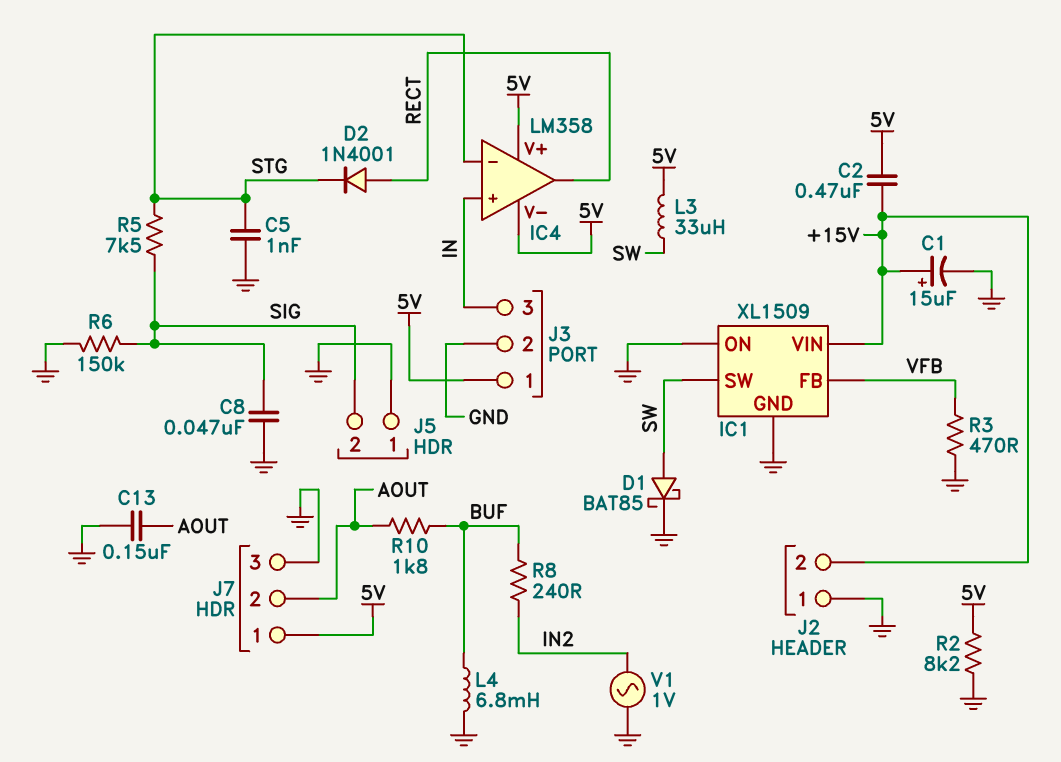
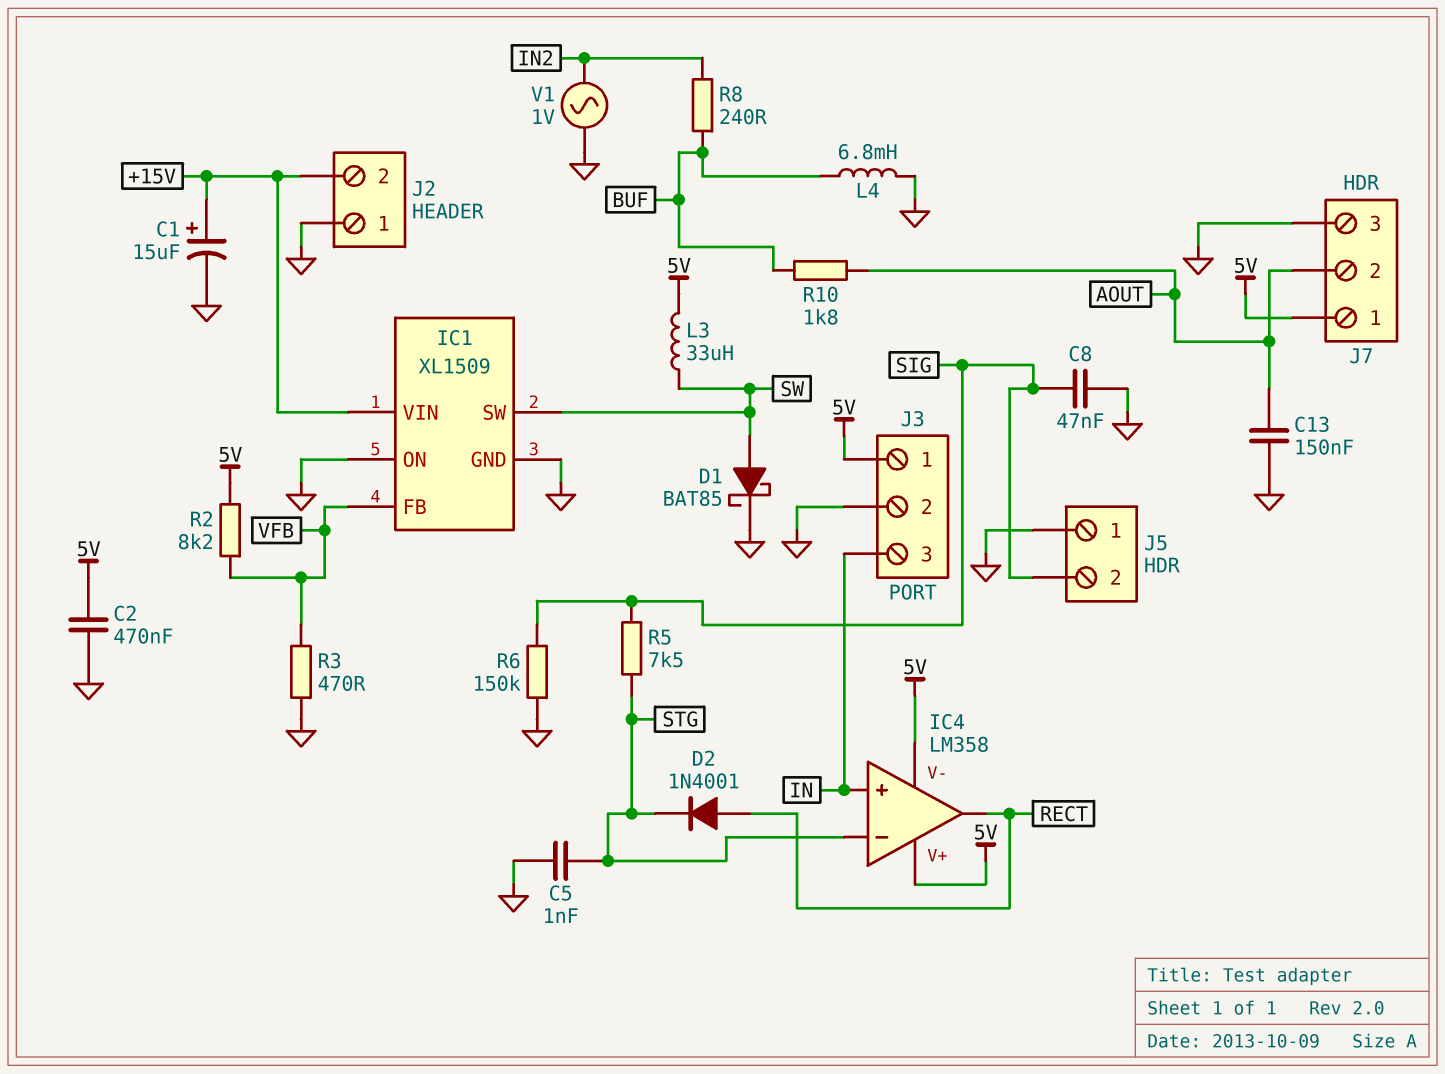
C2: 470nF (+15V, 5V) -> 470nF (5V, GND)
R2: 8.2k (5V, GND) -> 8.2k (5V, VFB)

